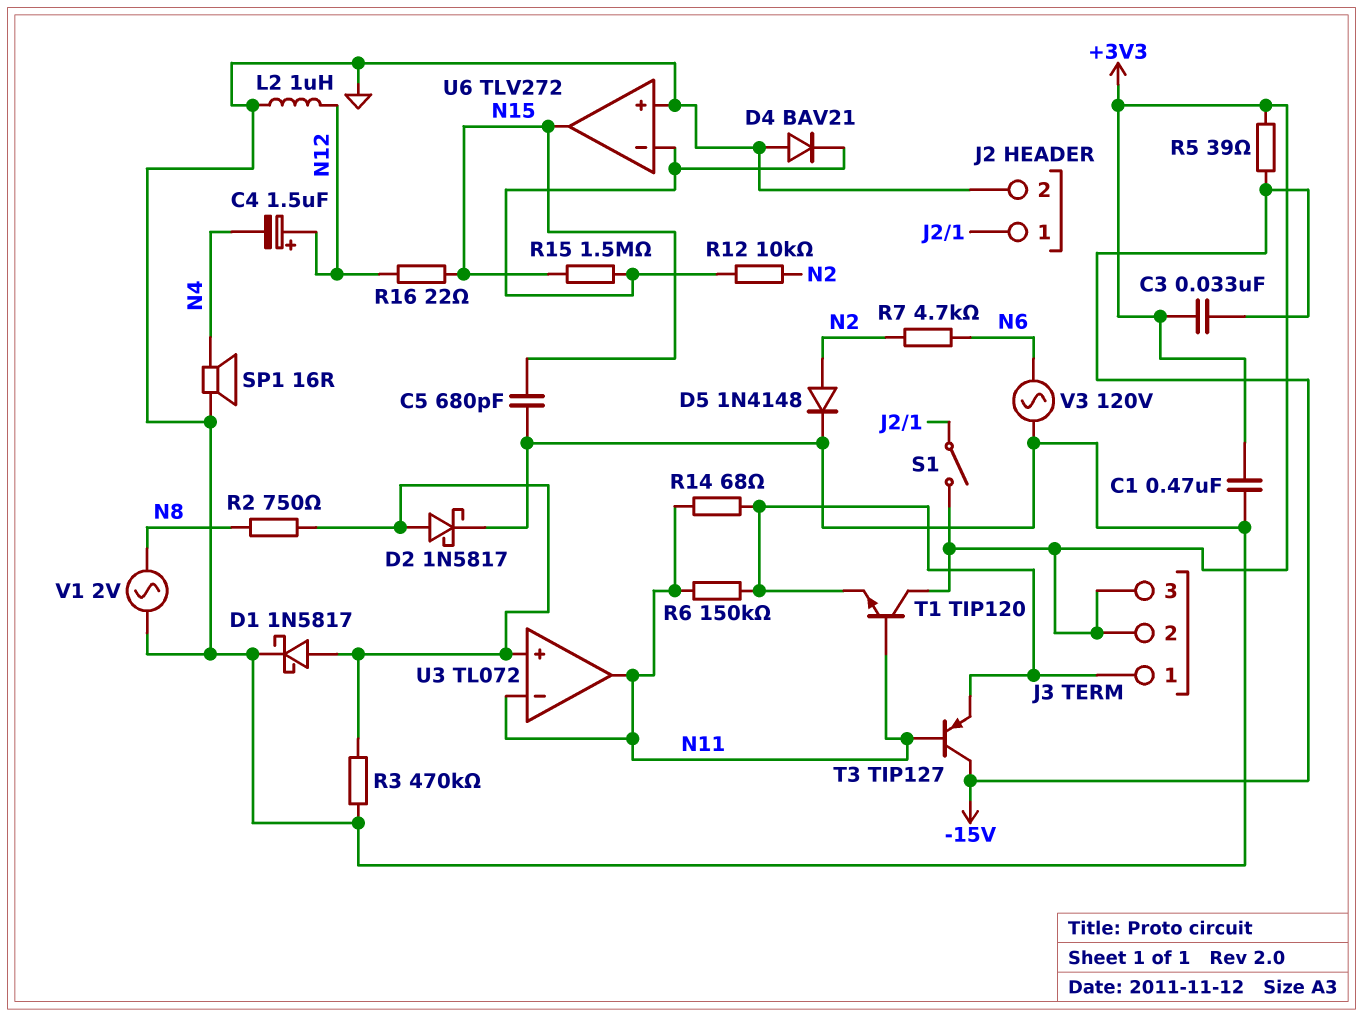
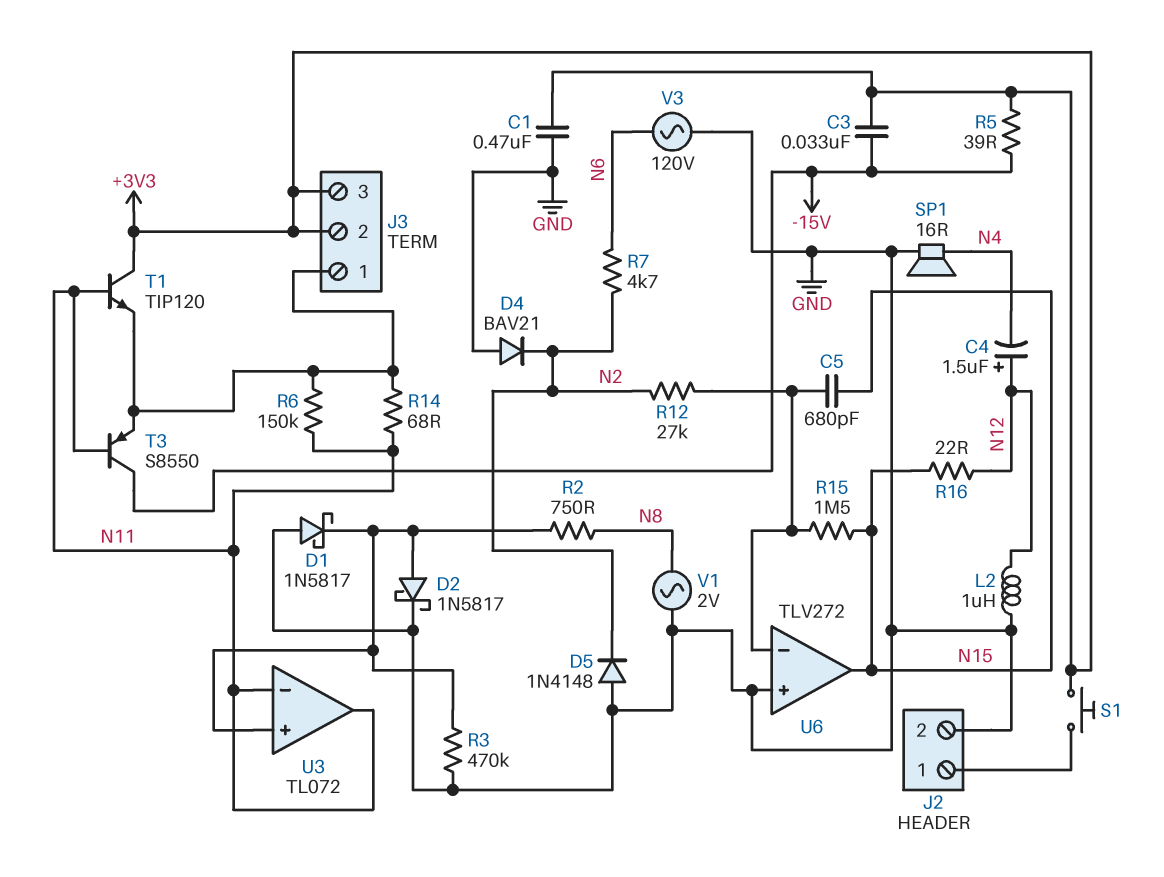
C5: 680pF (GND, N15) -> 680pF (N15, U6/in-)
D1: schottky 1N5817 (A U3/in+, K GND) -> schottky 1N5817 (A GND, K U3/in+)
D4: diode BAV21 (A GND, K U6/in-) -> diode BAV21 (A GND, K N2)
D5: diode 1N4148 (A N2, K GND) -> diode 1N4148 (A GND, K N2)
R12: 10k (N2, U6/in-) -> 27k (N2, U6/in-)
S1: switch (+3V3, J2/1) -> button (+3V3, J2/1)
T3: PNP TIP127 (B N11, C -15V, E J3/1) -> PNP S8550 (B N11, C -15V, E J3/1)

